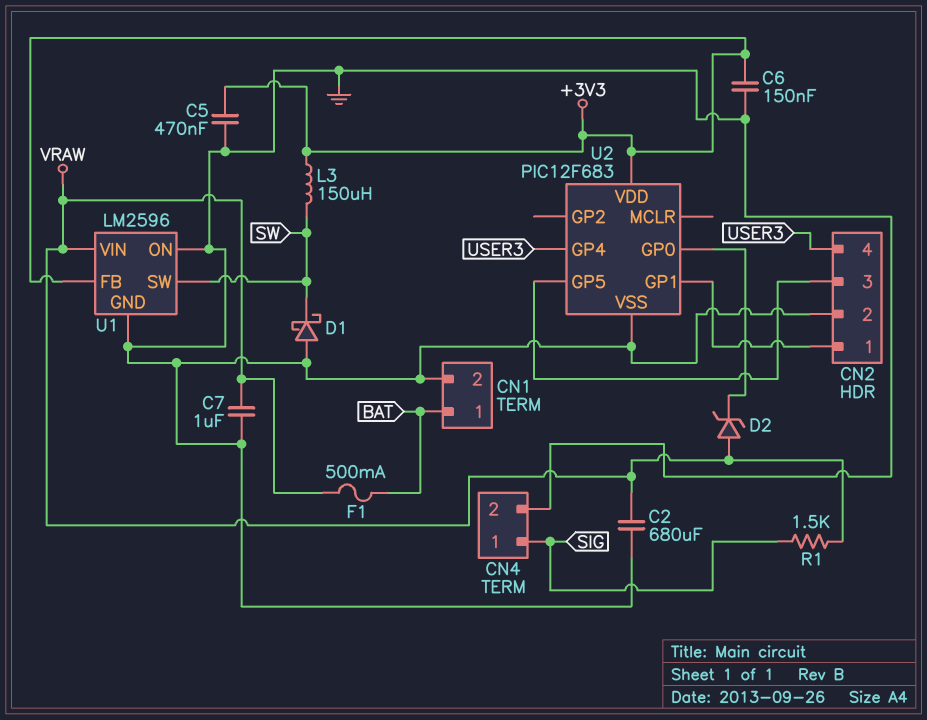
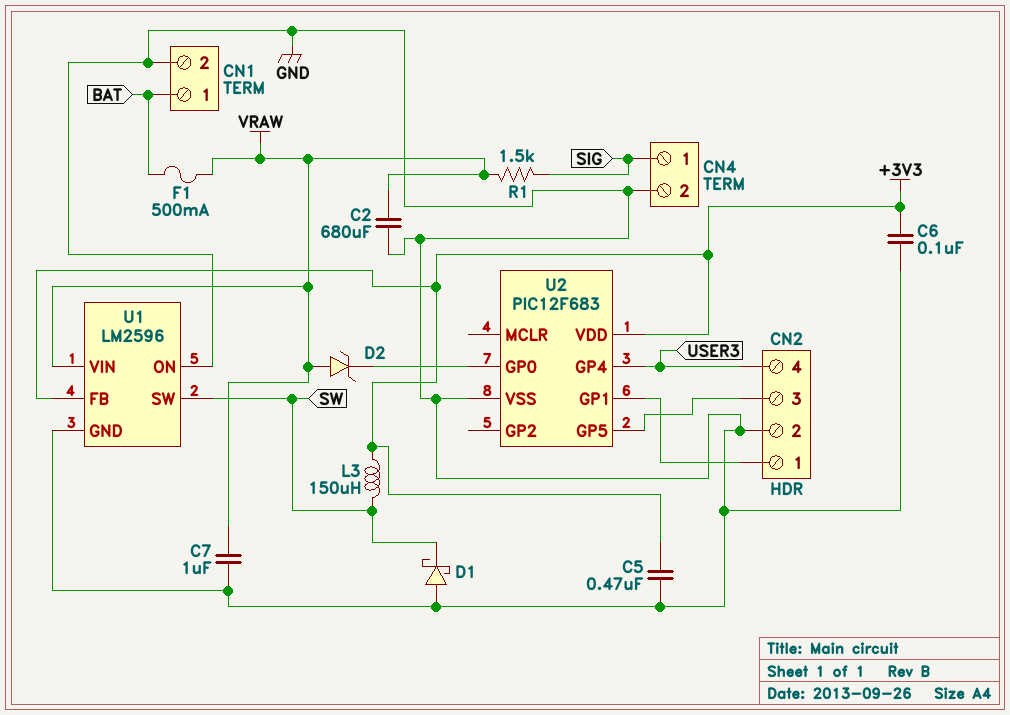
C6: 150nF (+3V3, GND) -> 100nF (+3V3, GND)

